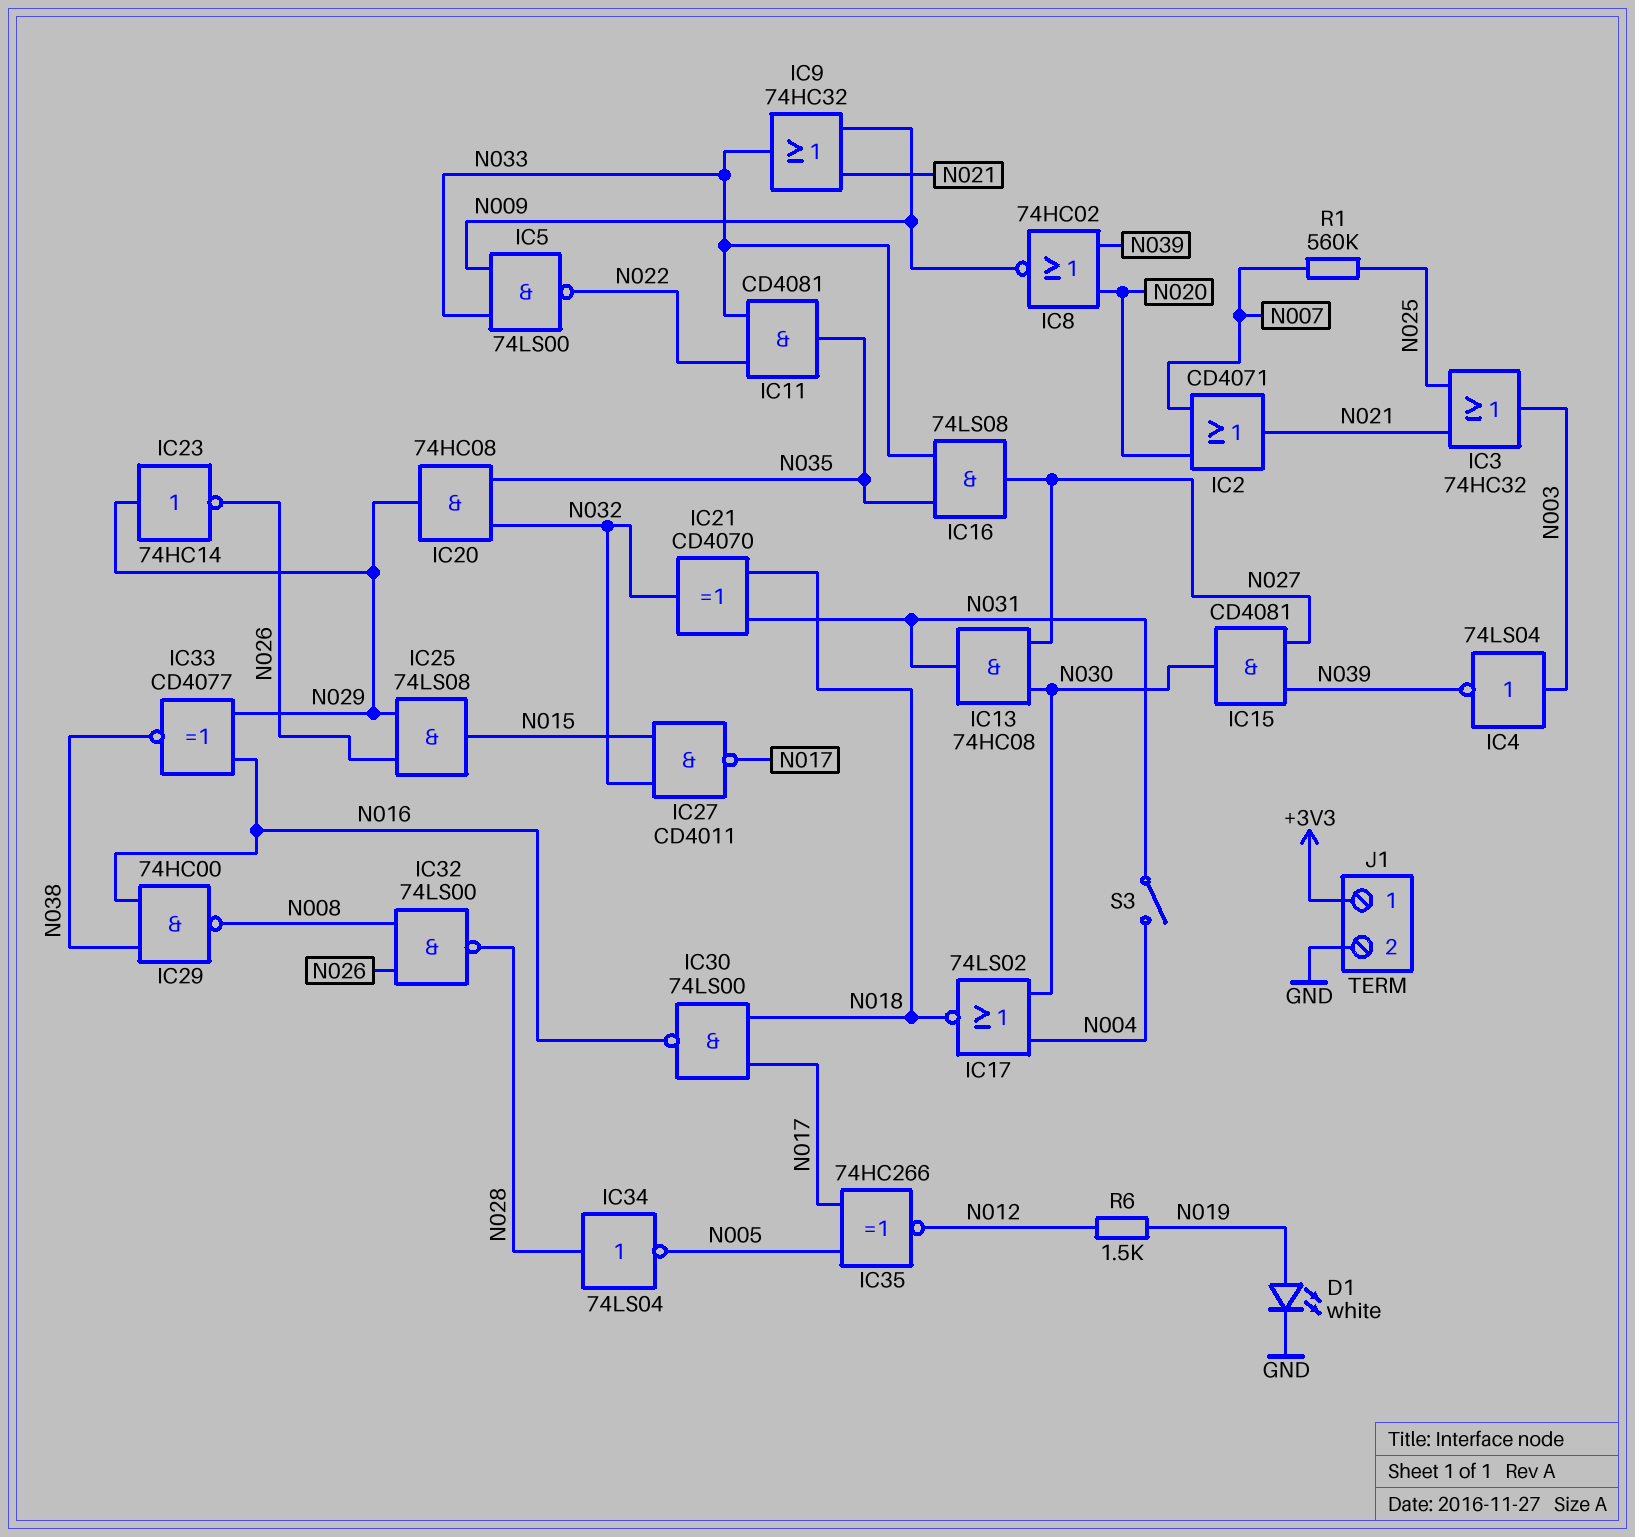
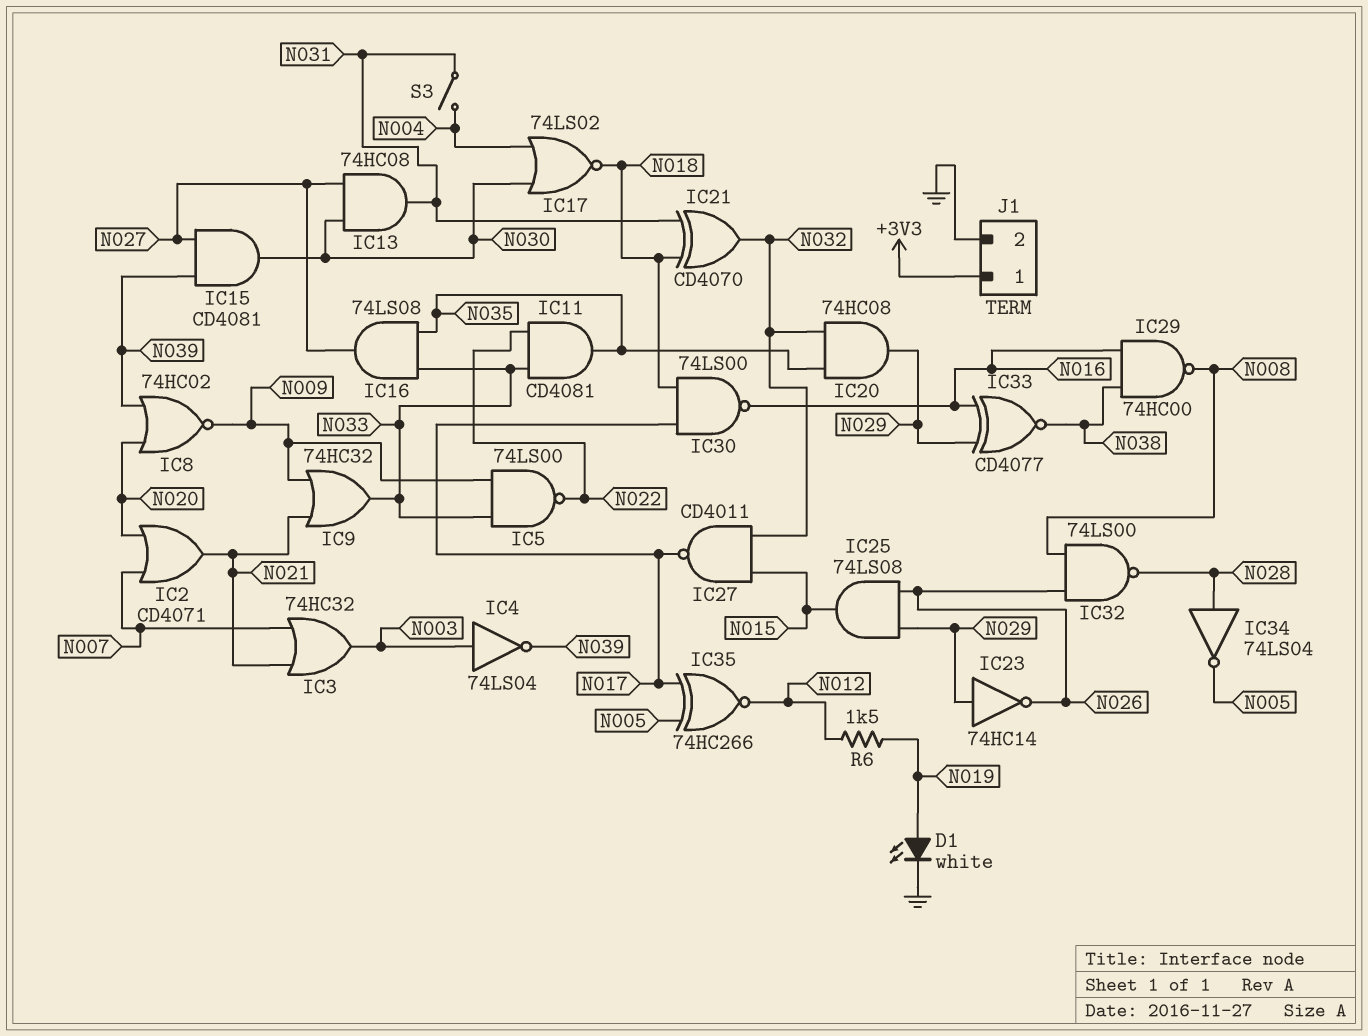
IC3: OR 74HC32 (in N021, in N025, out N003) -> OR 74HC32 (in N007, in N021, out N003)
R1: 560k (N007, N025) -> none

